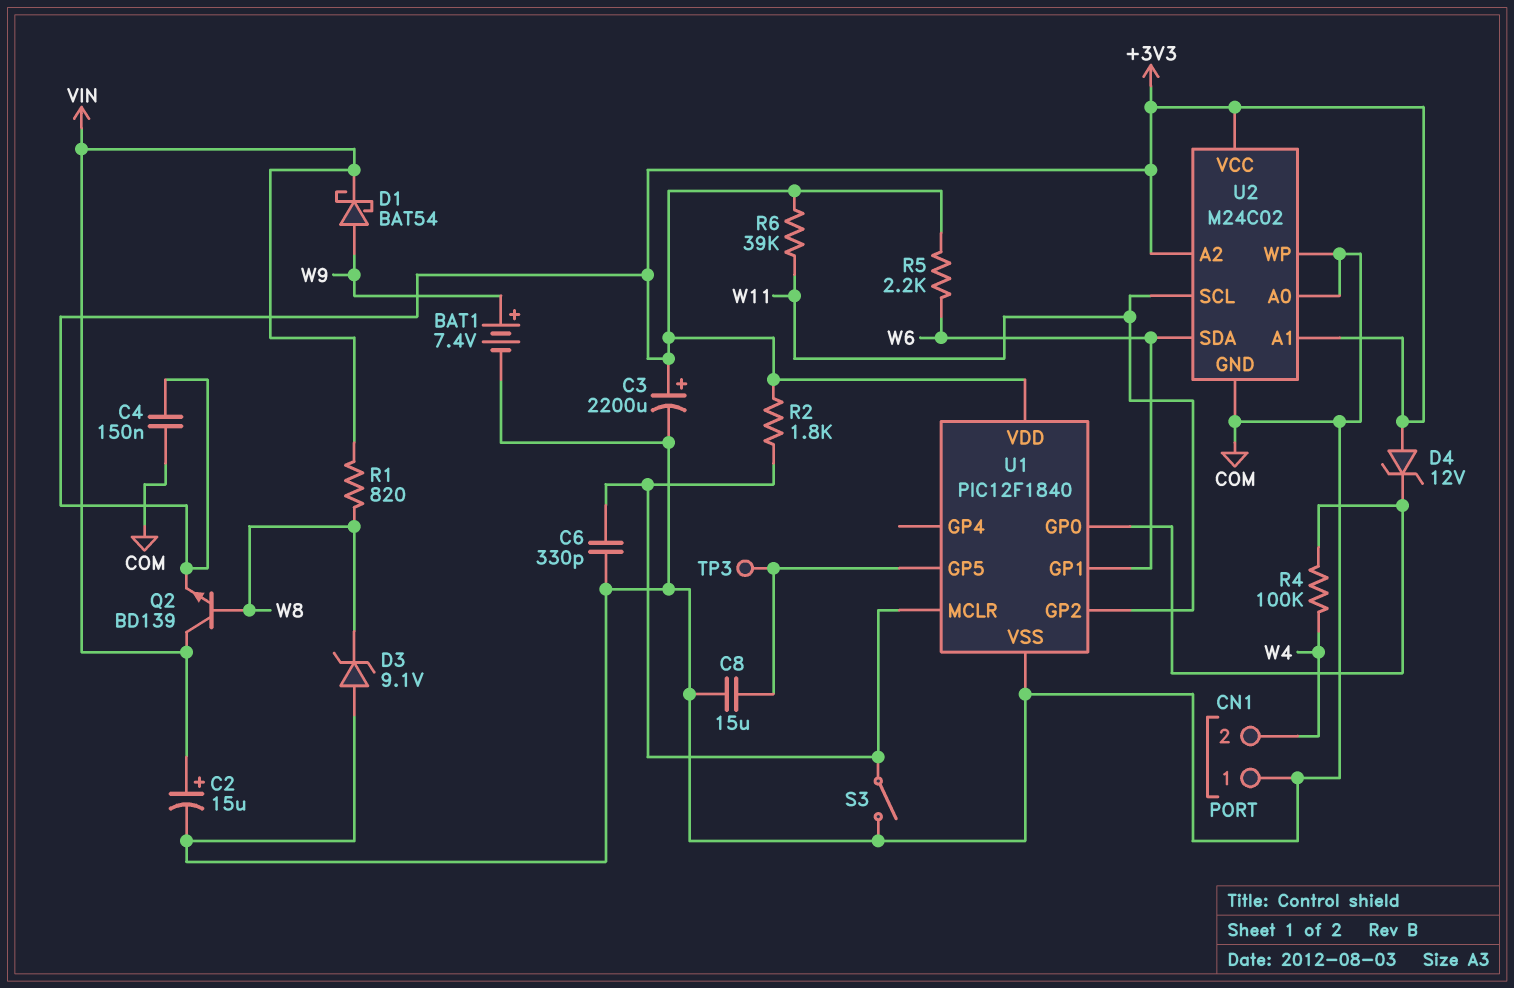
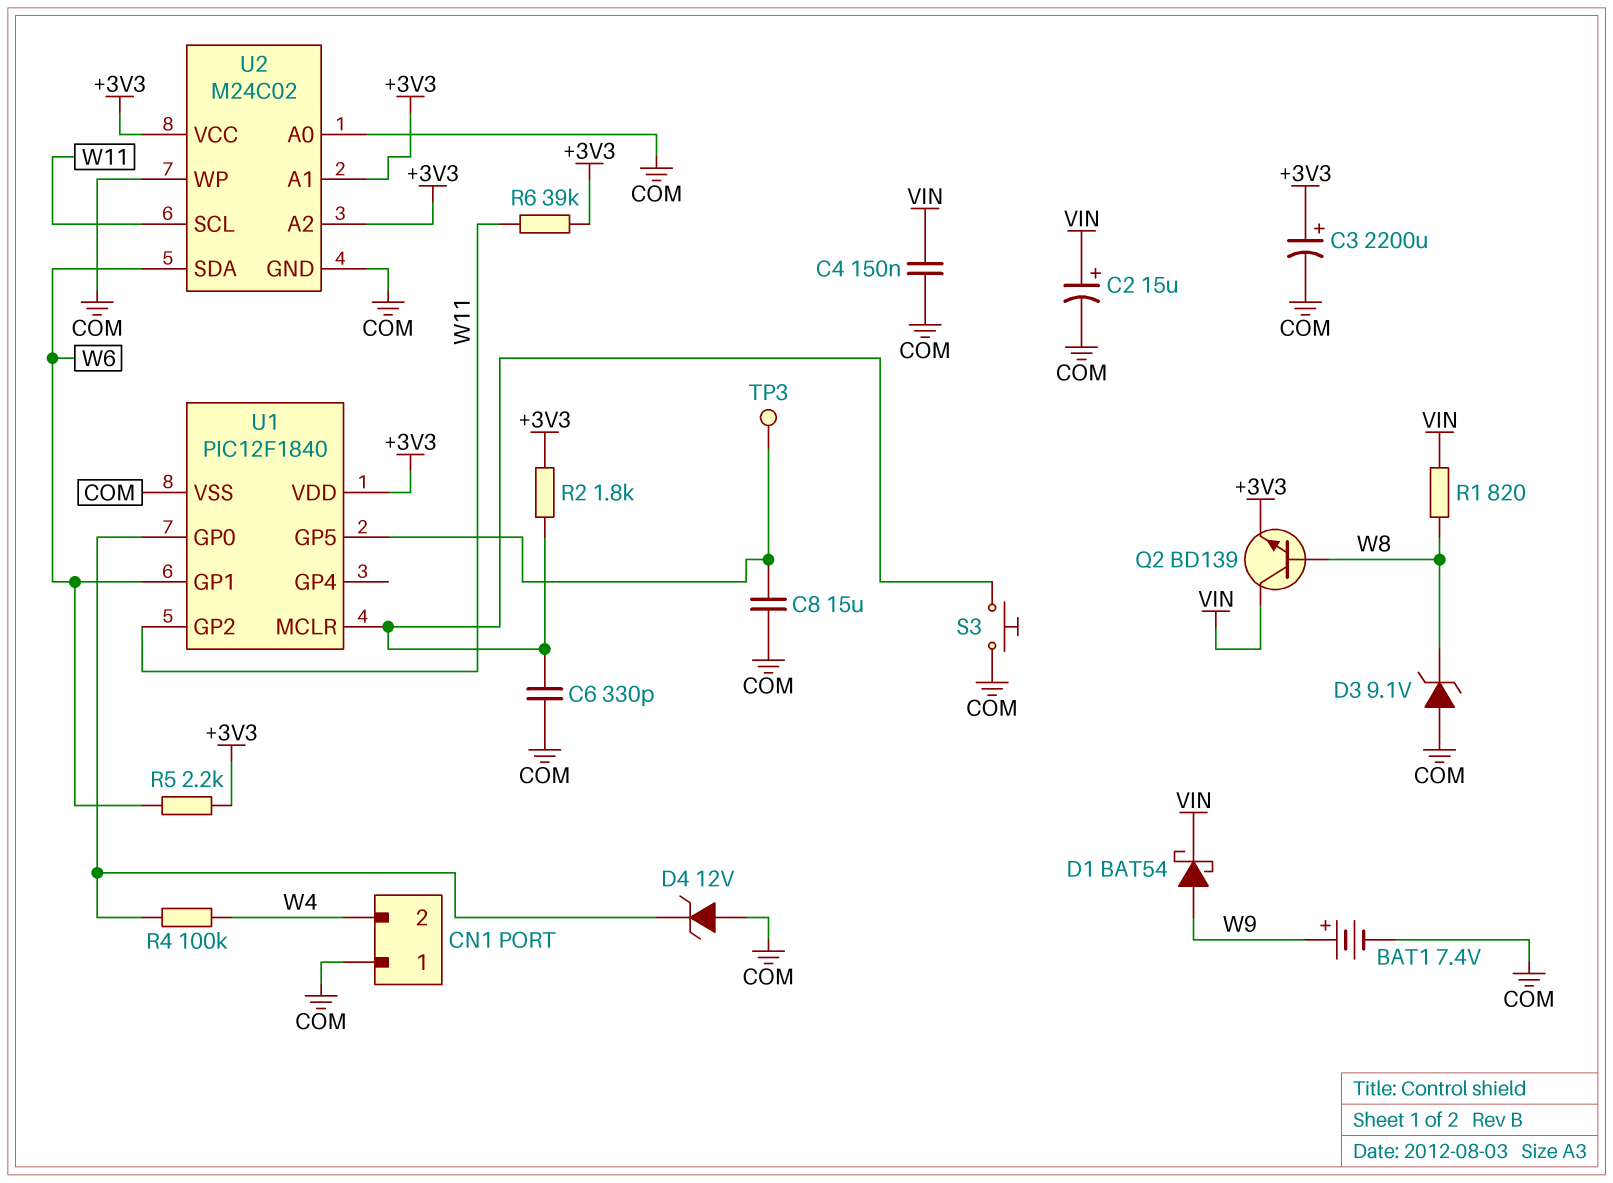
C4: 150nF (+3V3, COM) -> 150nF (COM, VIN)
D4: zener 12V (A +3V3, K U1/GP0) -> zener 12V (A COM, K U1/GP0)
S3: switch (COM, U1/MCLR) -> button (COM, U1/MCLR)

